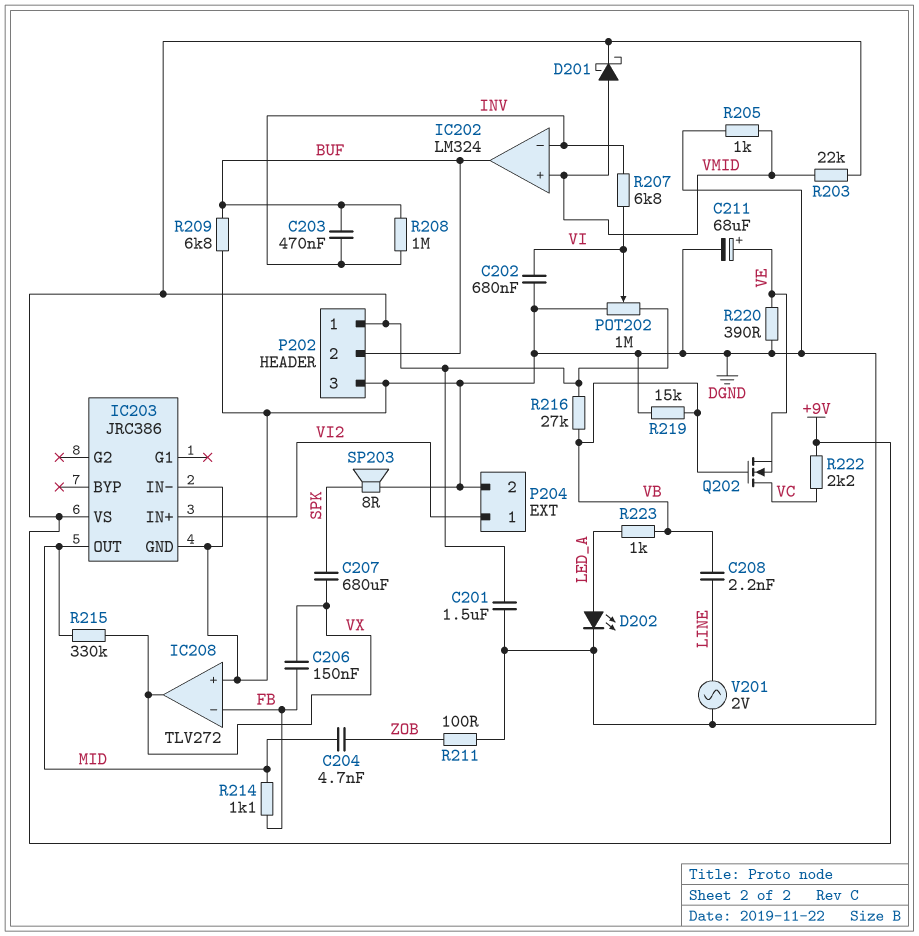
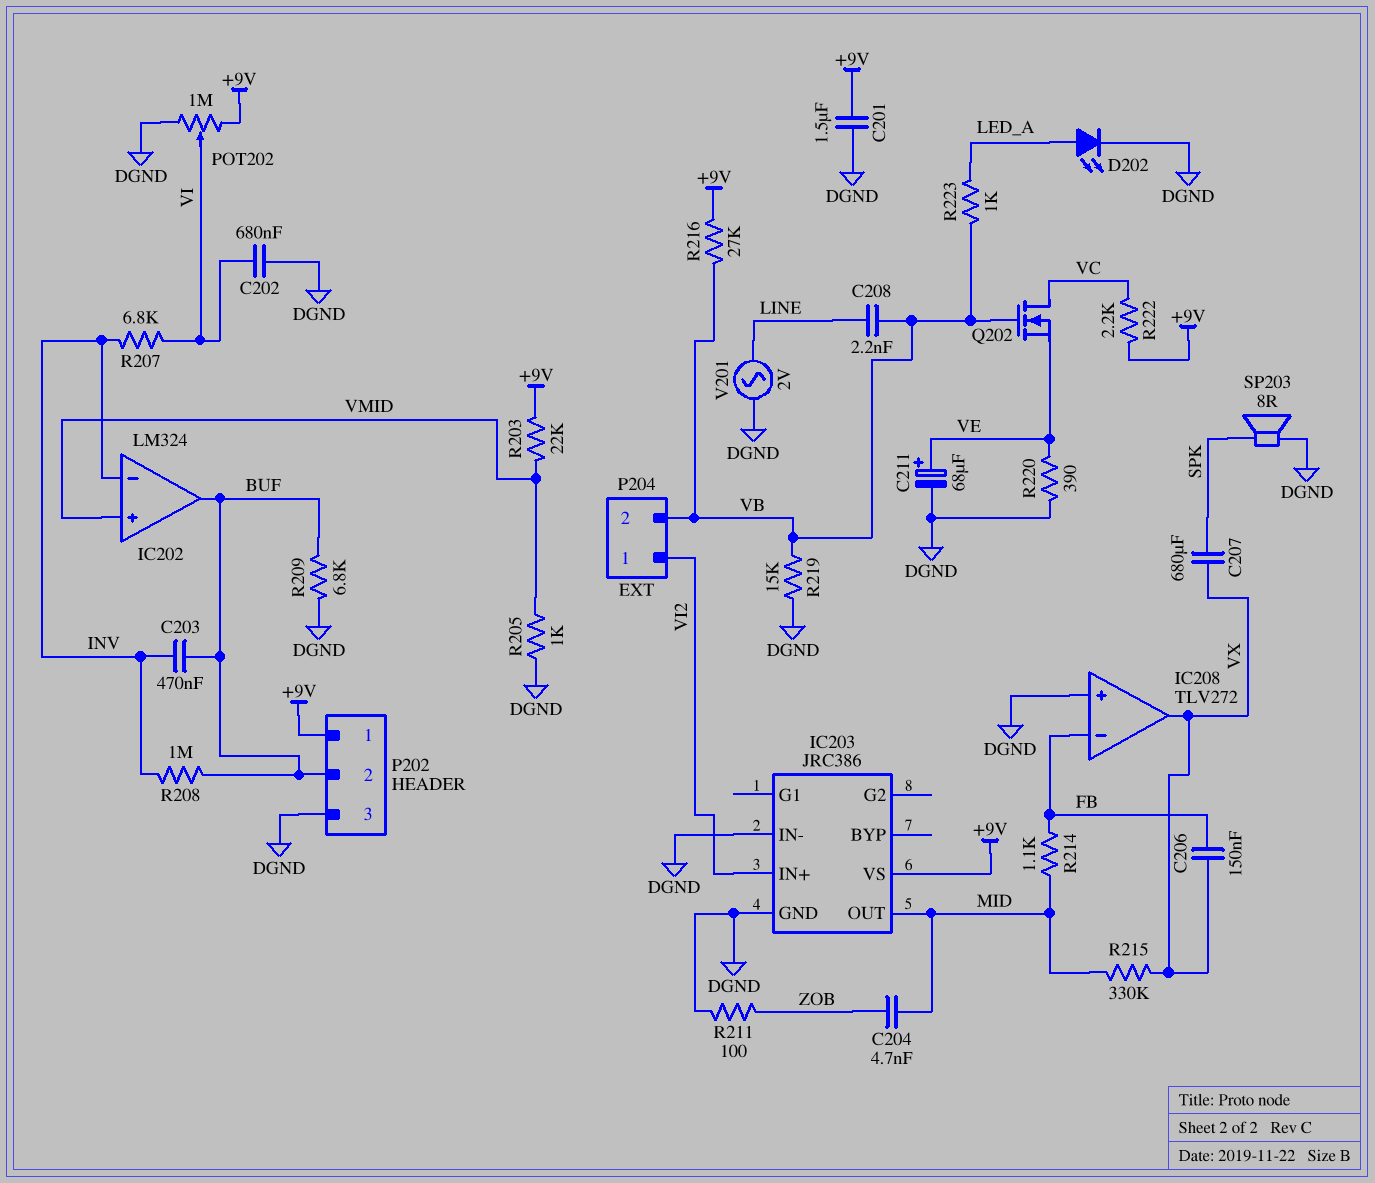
D201: schottky (A VMID, K +9V) -> none
P204 pin 2: DGND -> VB

